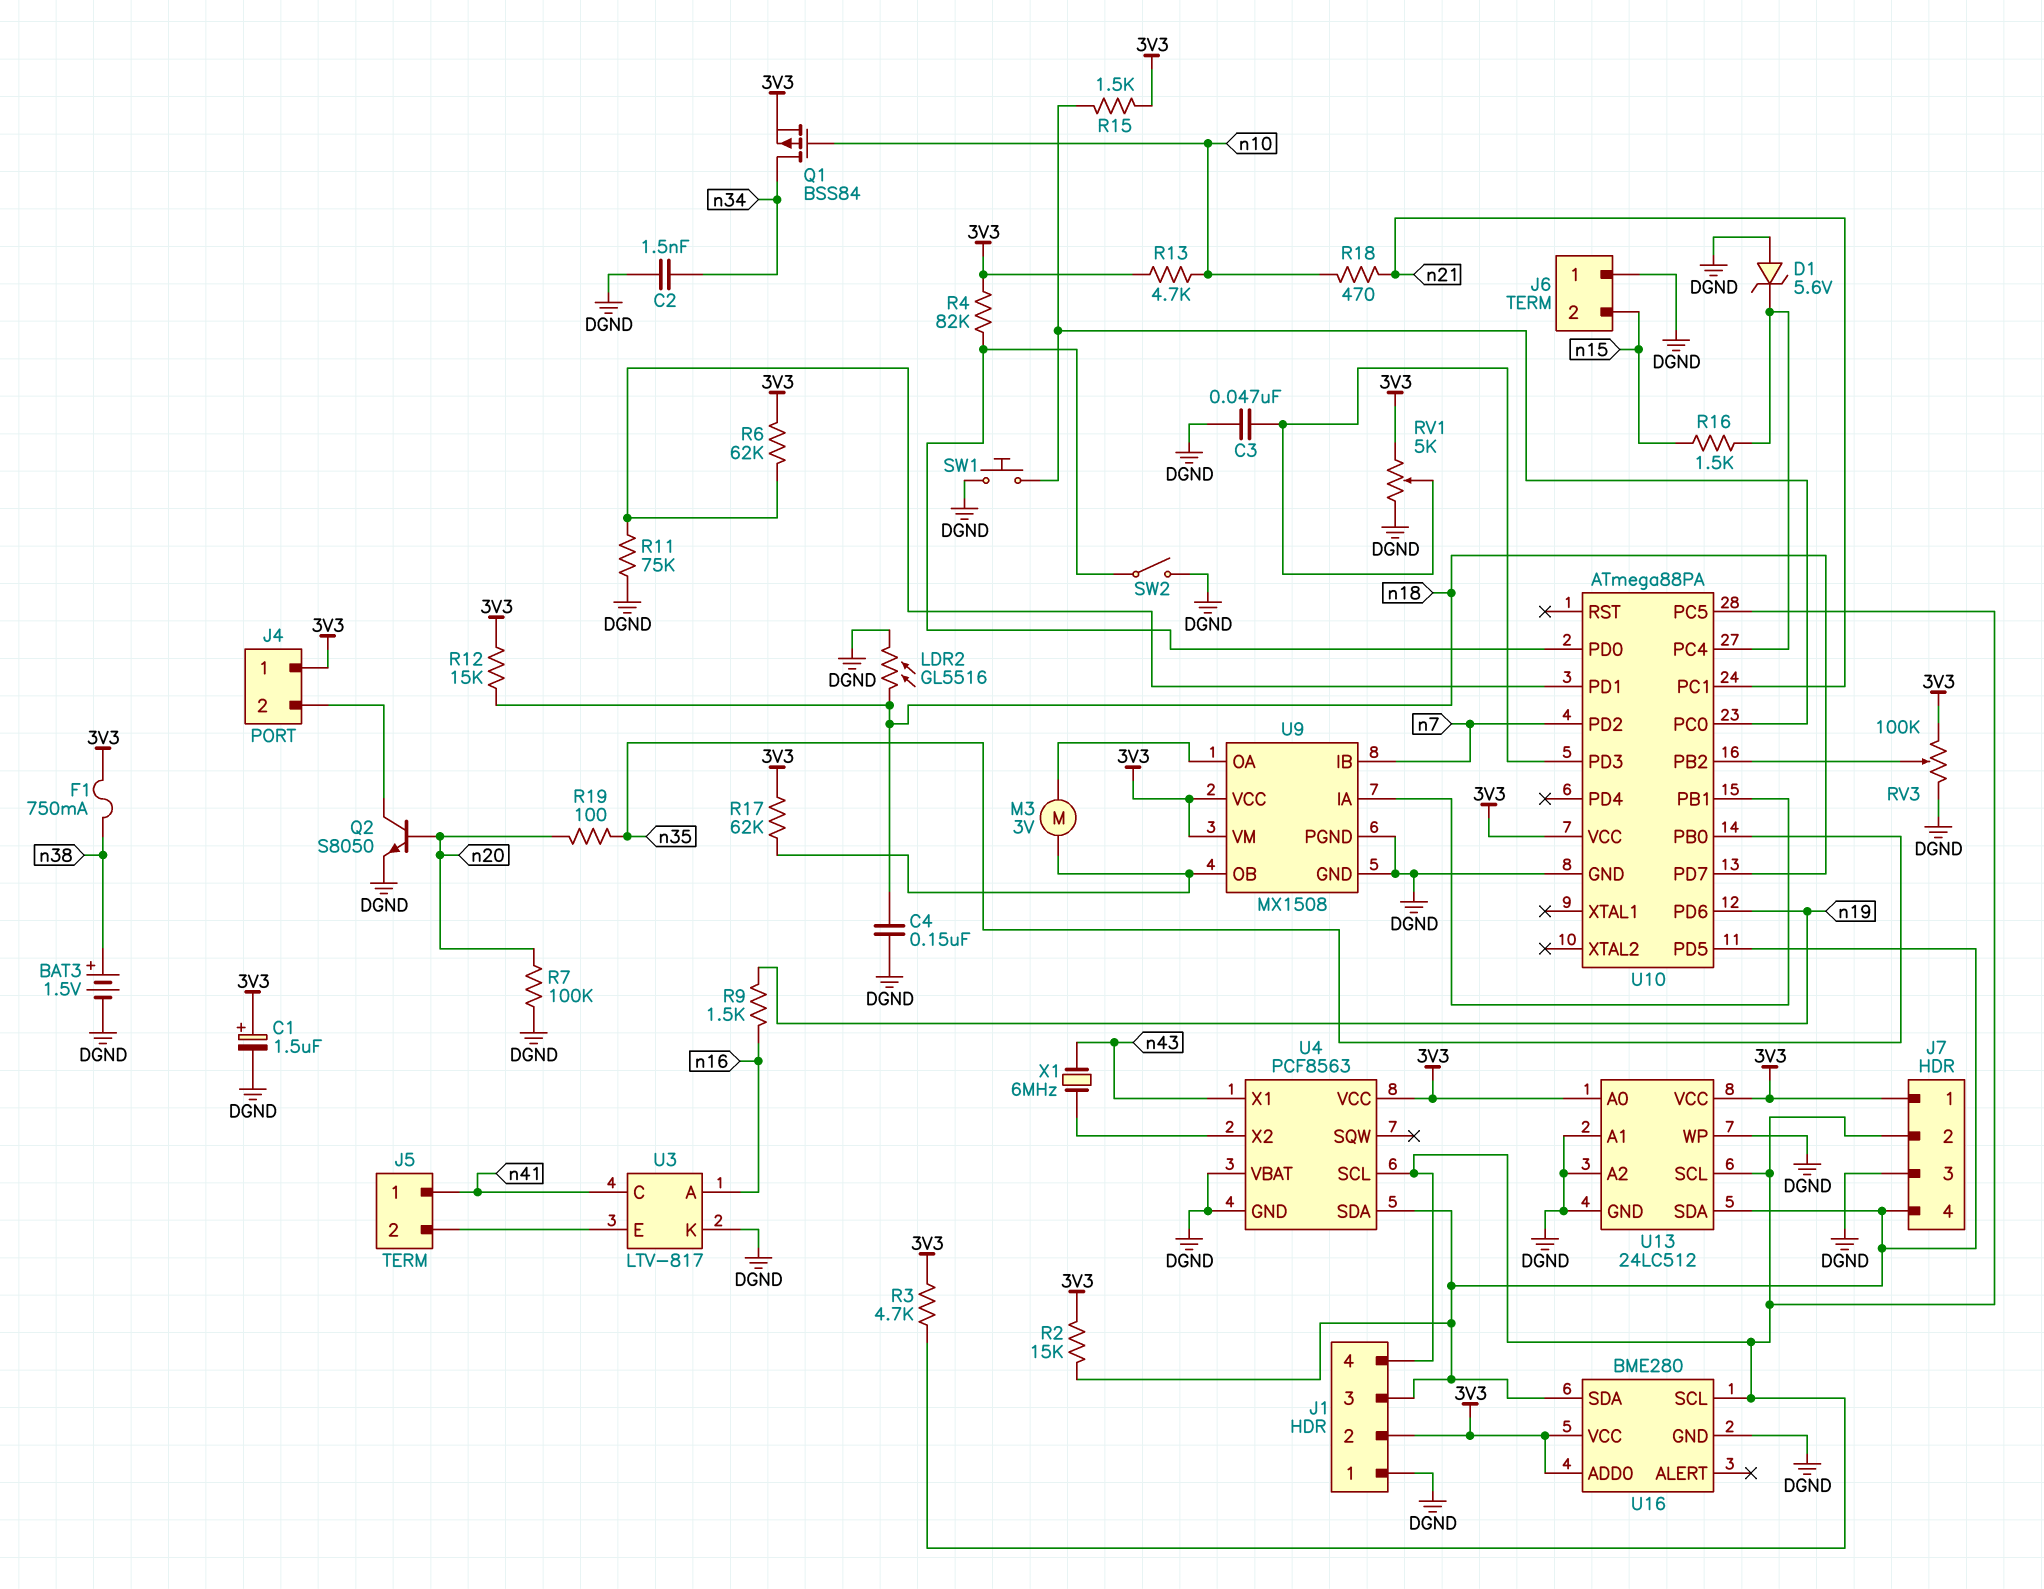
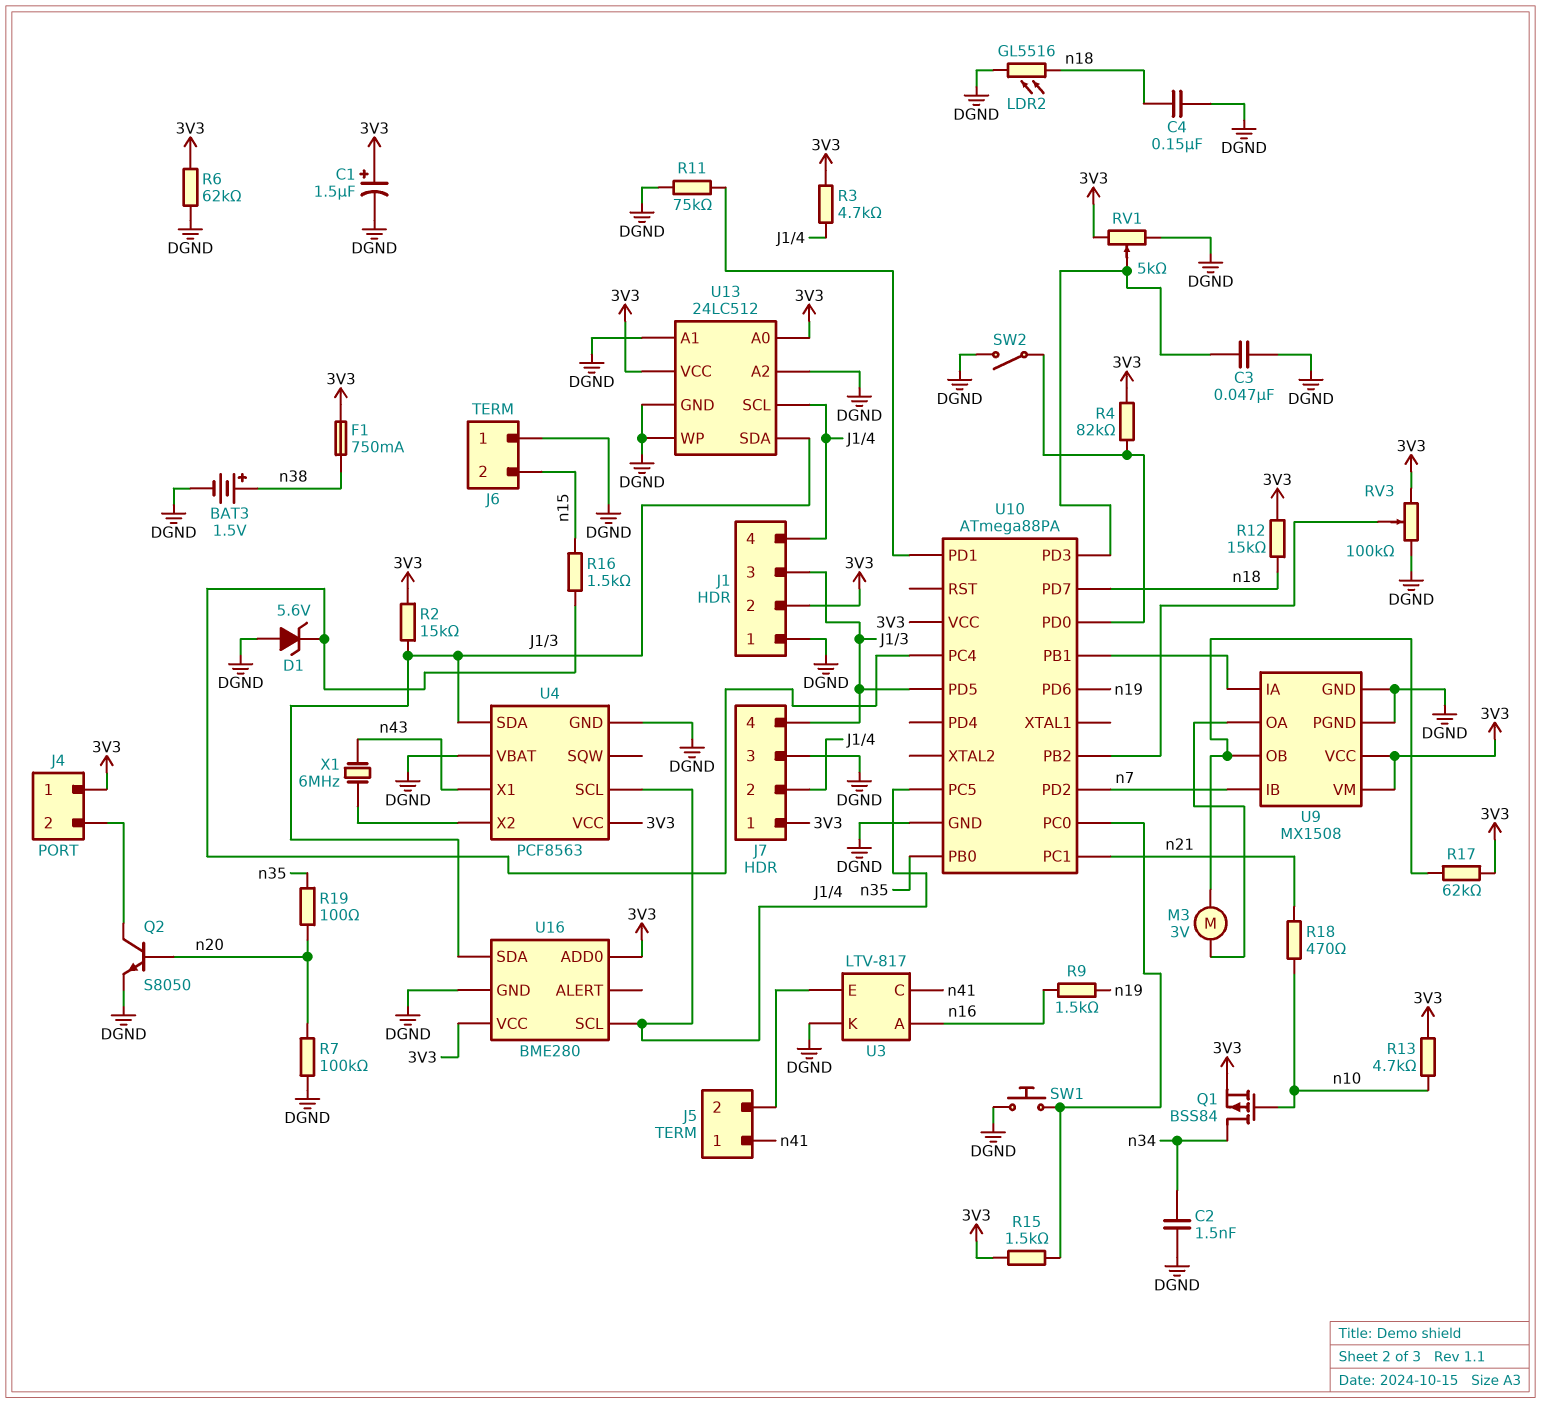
R6: 62k (3V3, U10/PD1) -> 62k (3V3, DGND)

